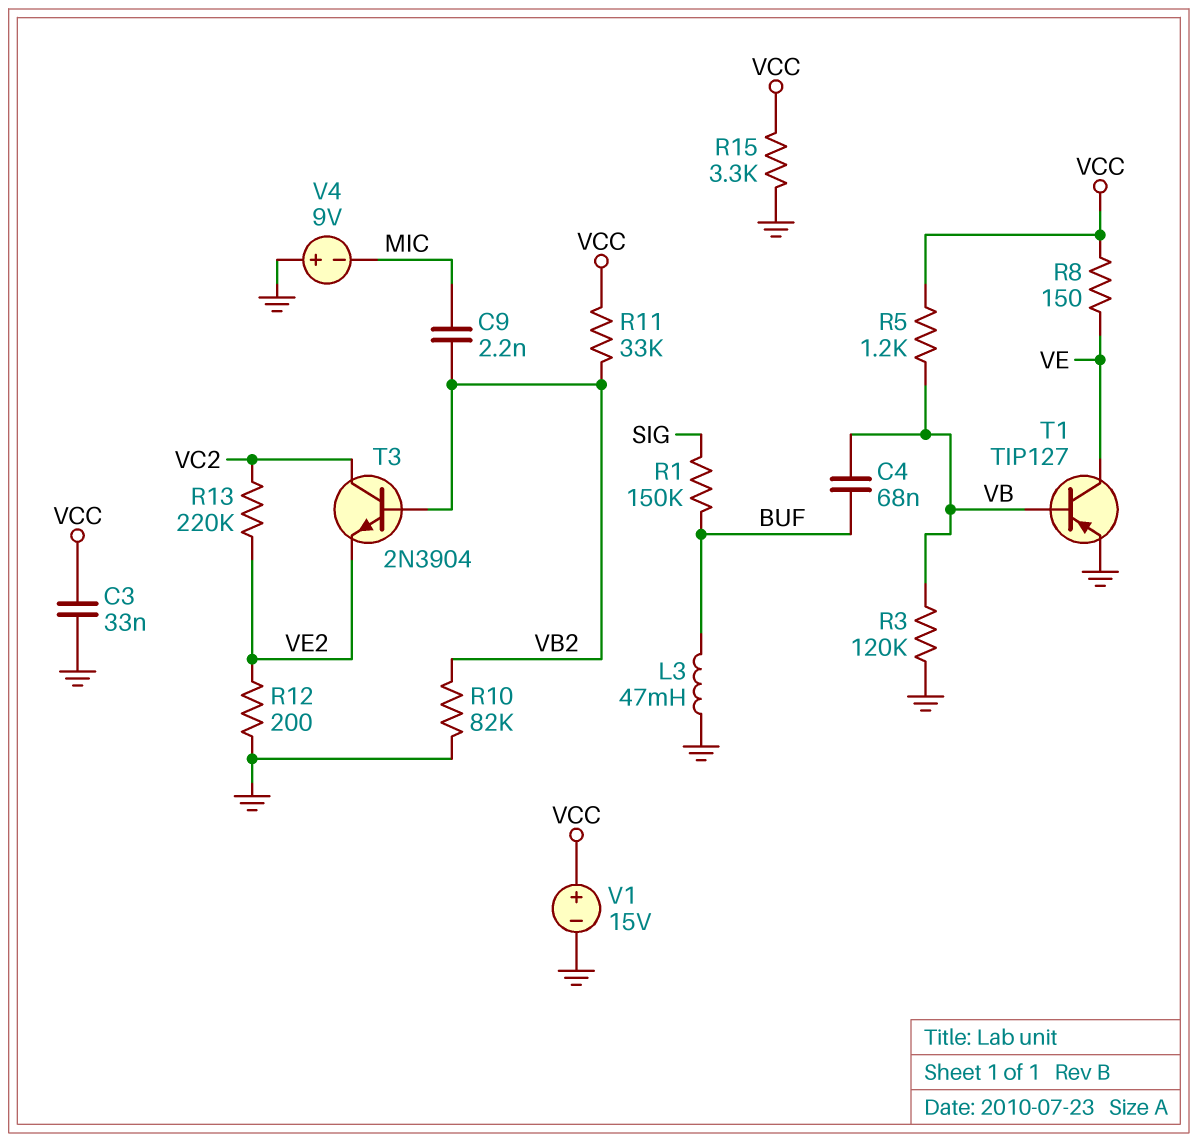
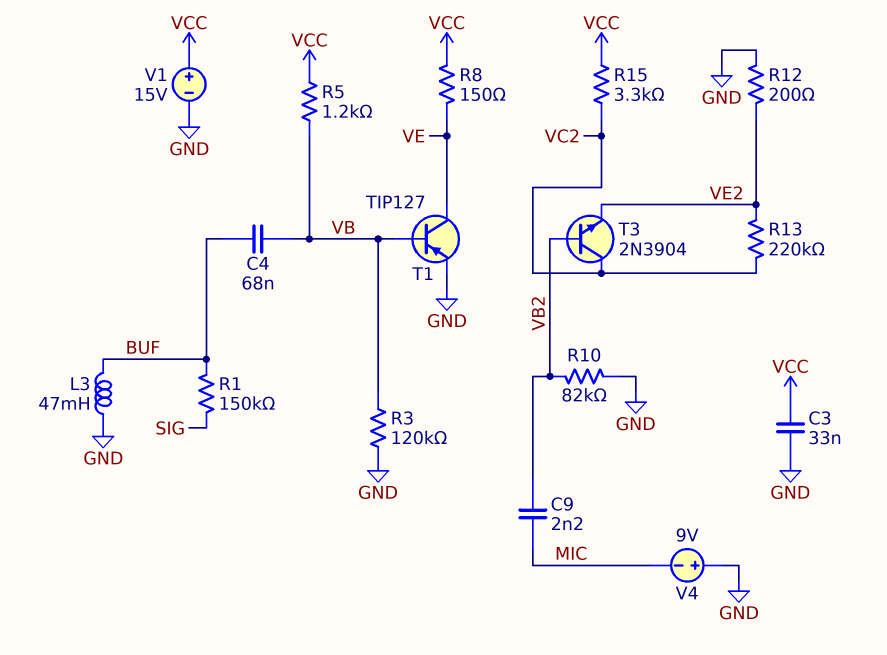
R11: 33k (VB2, VCC) -> none
R15: 3.3k (GND, VCC) -> 3.3k (VC2, VCC)

